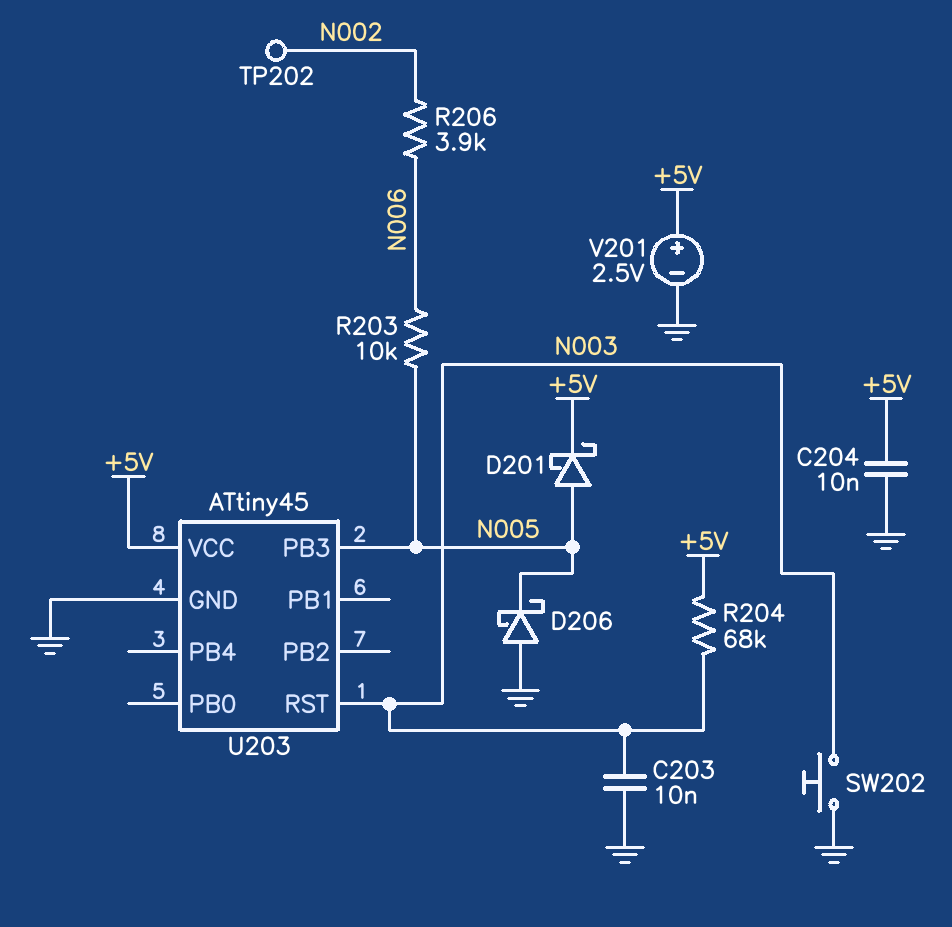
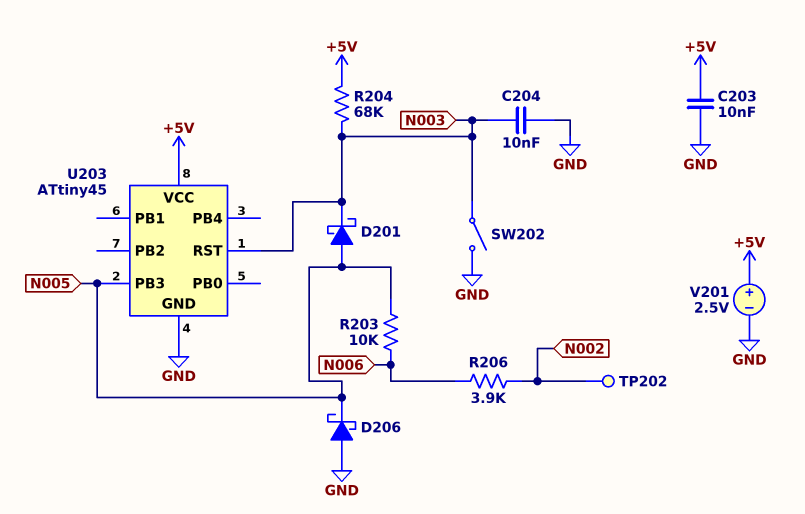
C203: 10nF (GND, N003) -> 10nF (+5V, GND)
C204: 10nF (+5V, GND) -> 10nF (GND, N003)
D201: schottky (A N005, K +5V) -> schottky (A N005, K N003)
SW202: button (GND, N003) -> switch (GND, N003)

